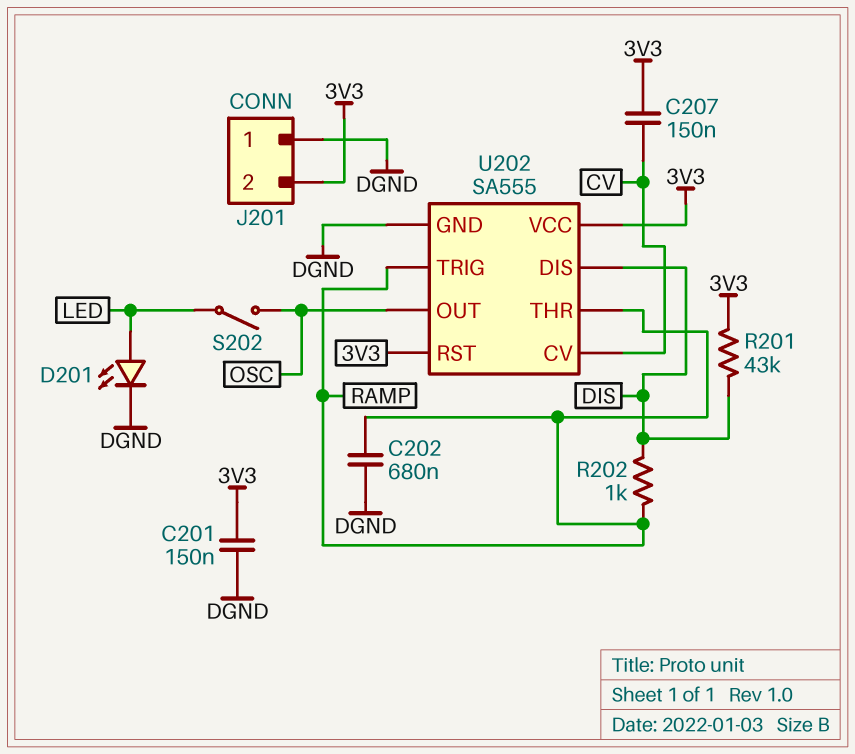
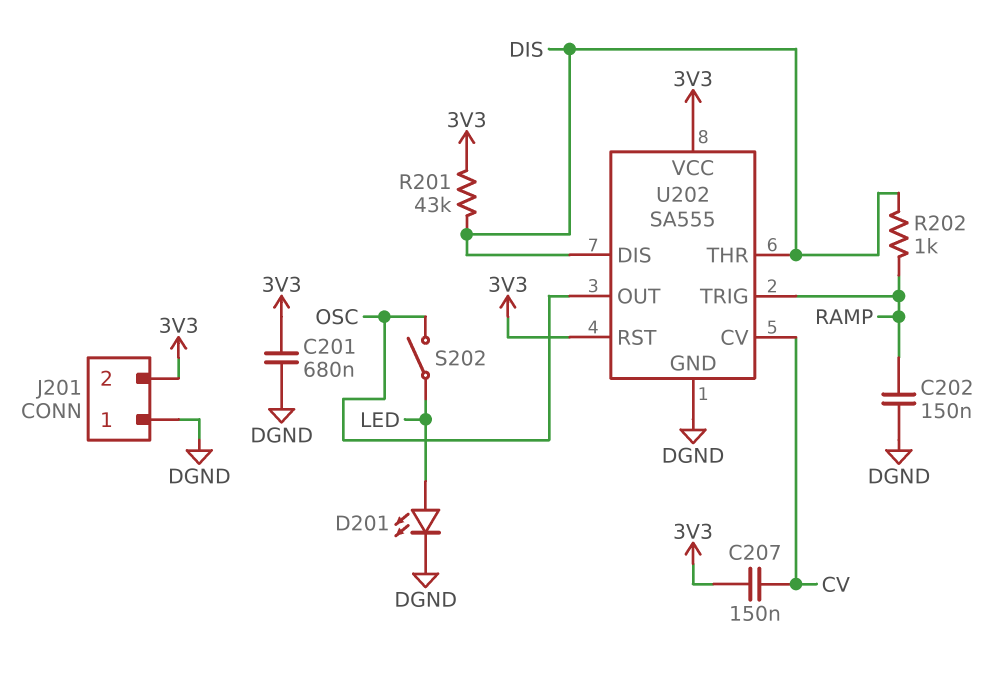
C201: 150nF (3V3, DGND) -> 680nF (3V3, DGND)
C202: 680nF (DGND, RAMP) -> 150nF (DGND, RAMP)
U202 pin THR: RAMP -> DIS

